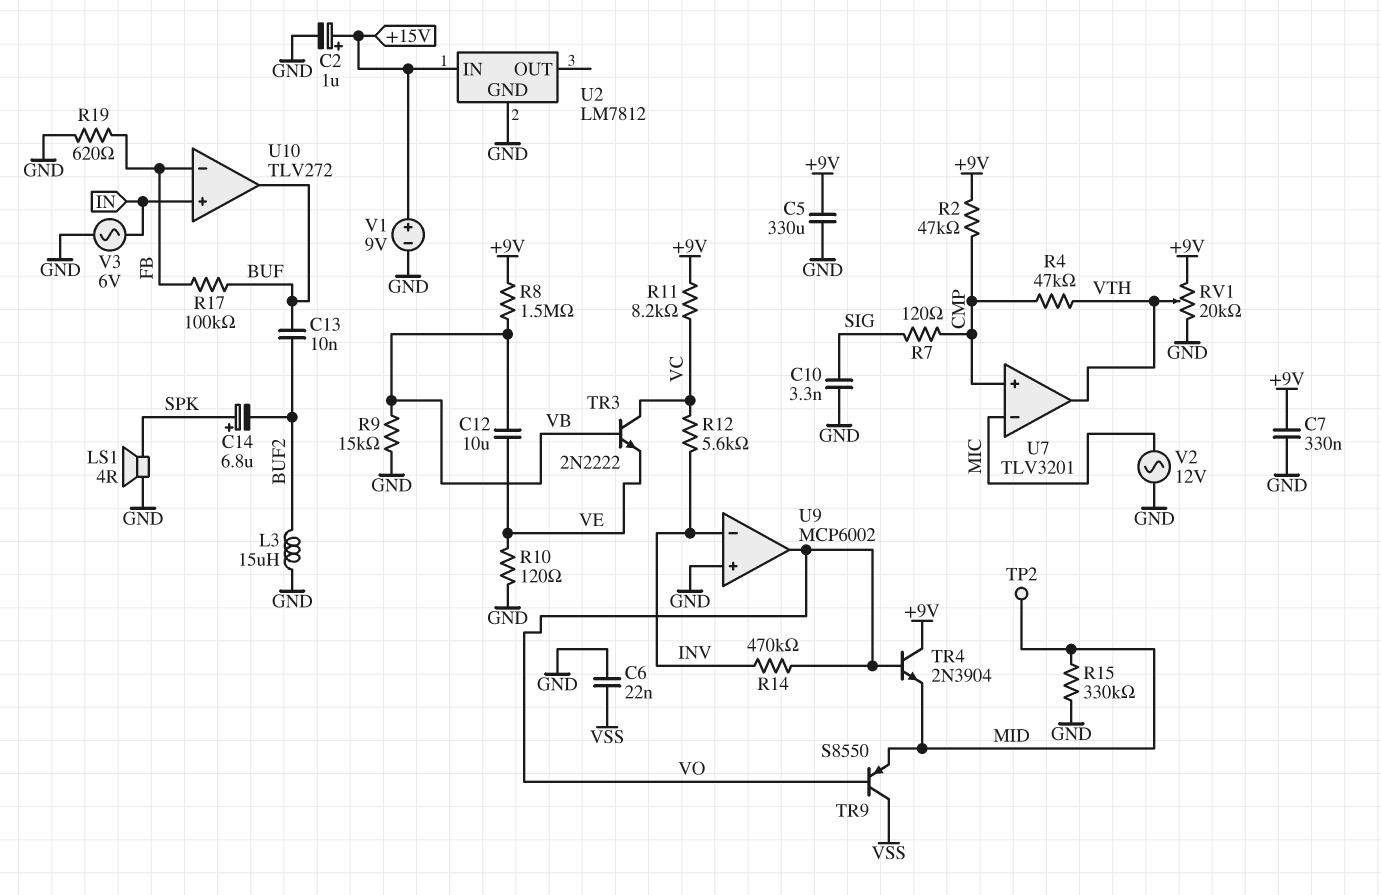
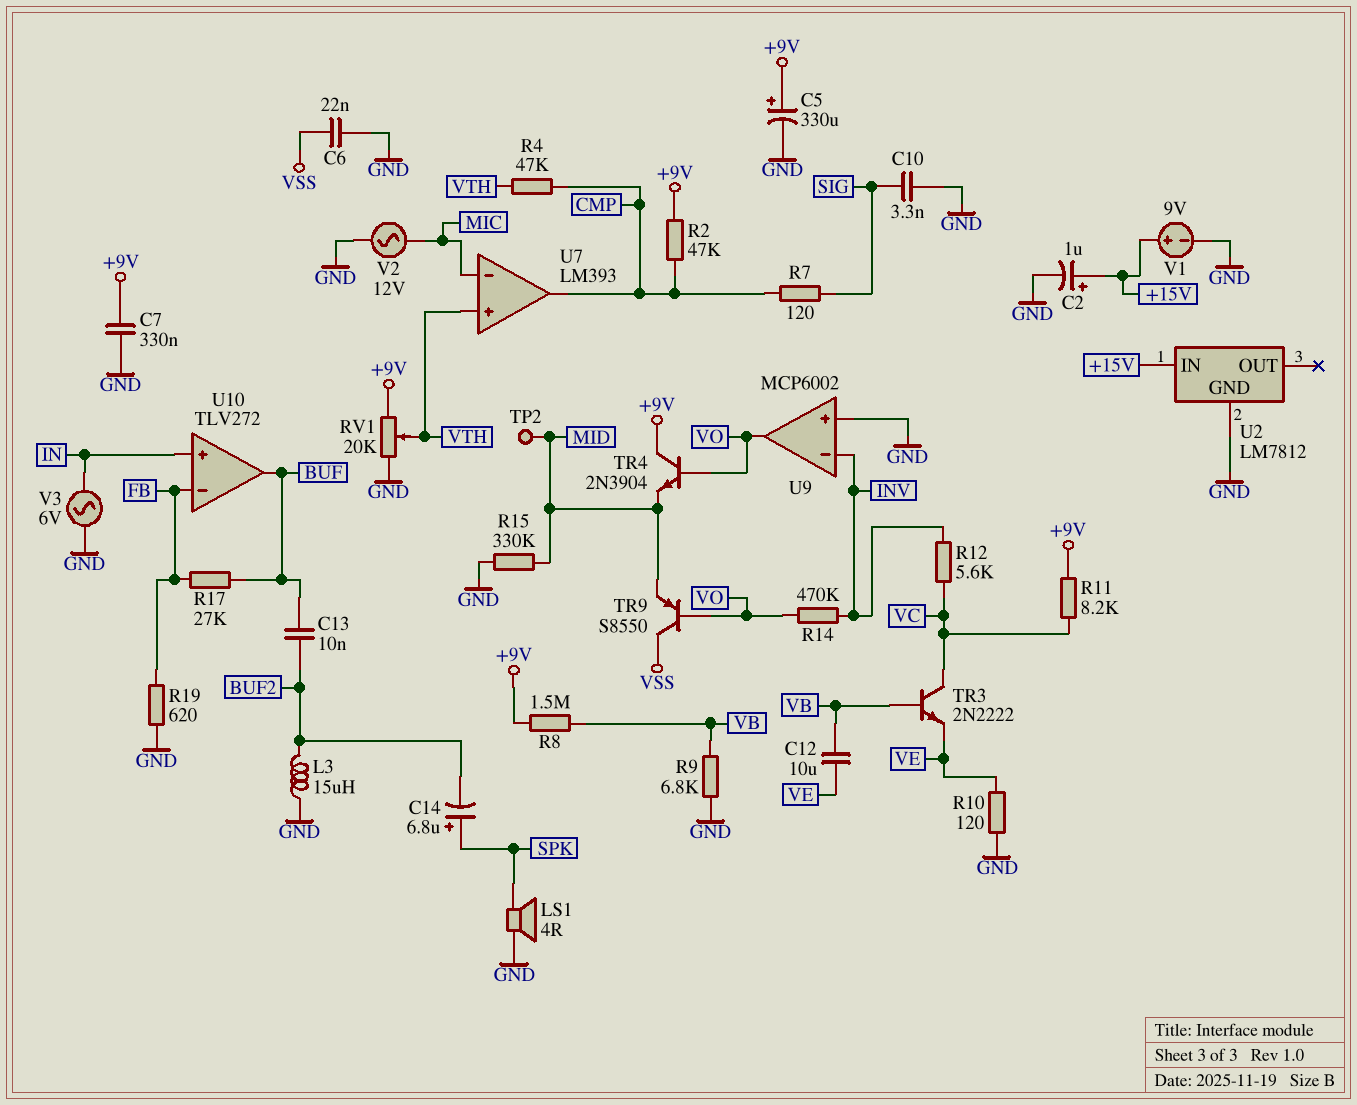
C5: 330uF (+9V, GND) -> 330uF (plus +9V, minus GND)
R9: 15k (GND, VB) -> 6.8k (GND, VB)
R17: 100k (BUF, FB) -> 27k (BUF, FB)
U7: TLV3201 -> LM393
U7 pin in+: CMP -> VTH
U7 pin out: VTH -> CMP

